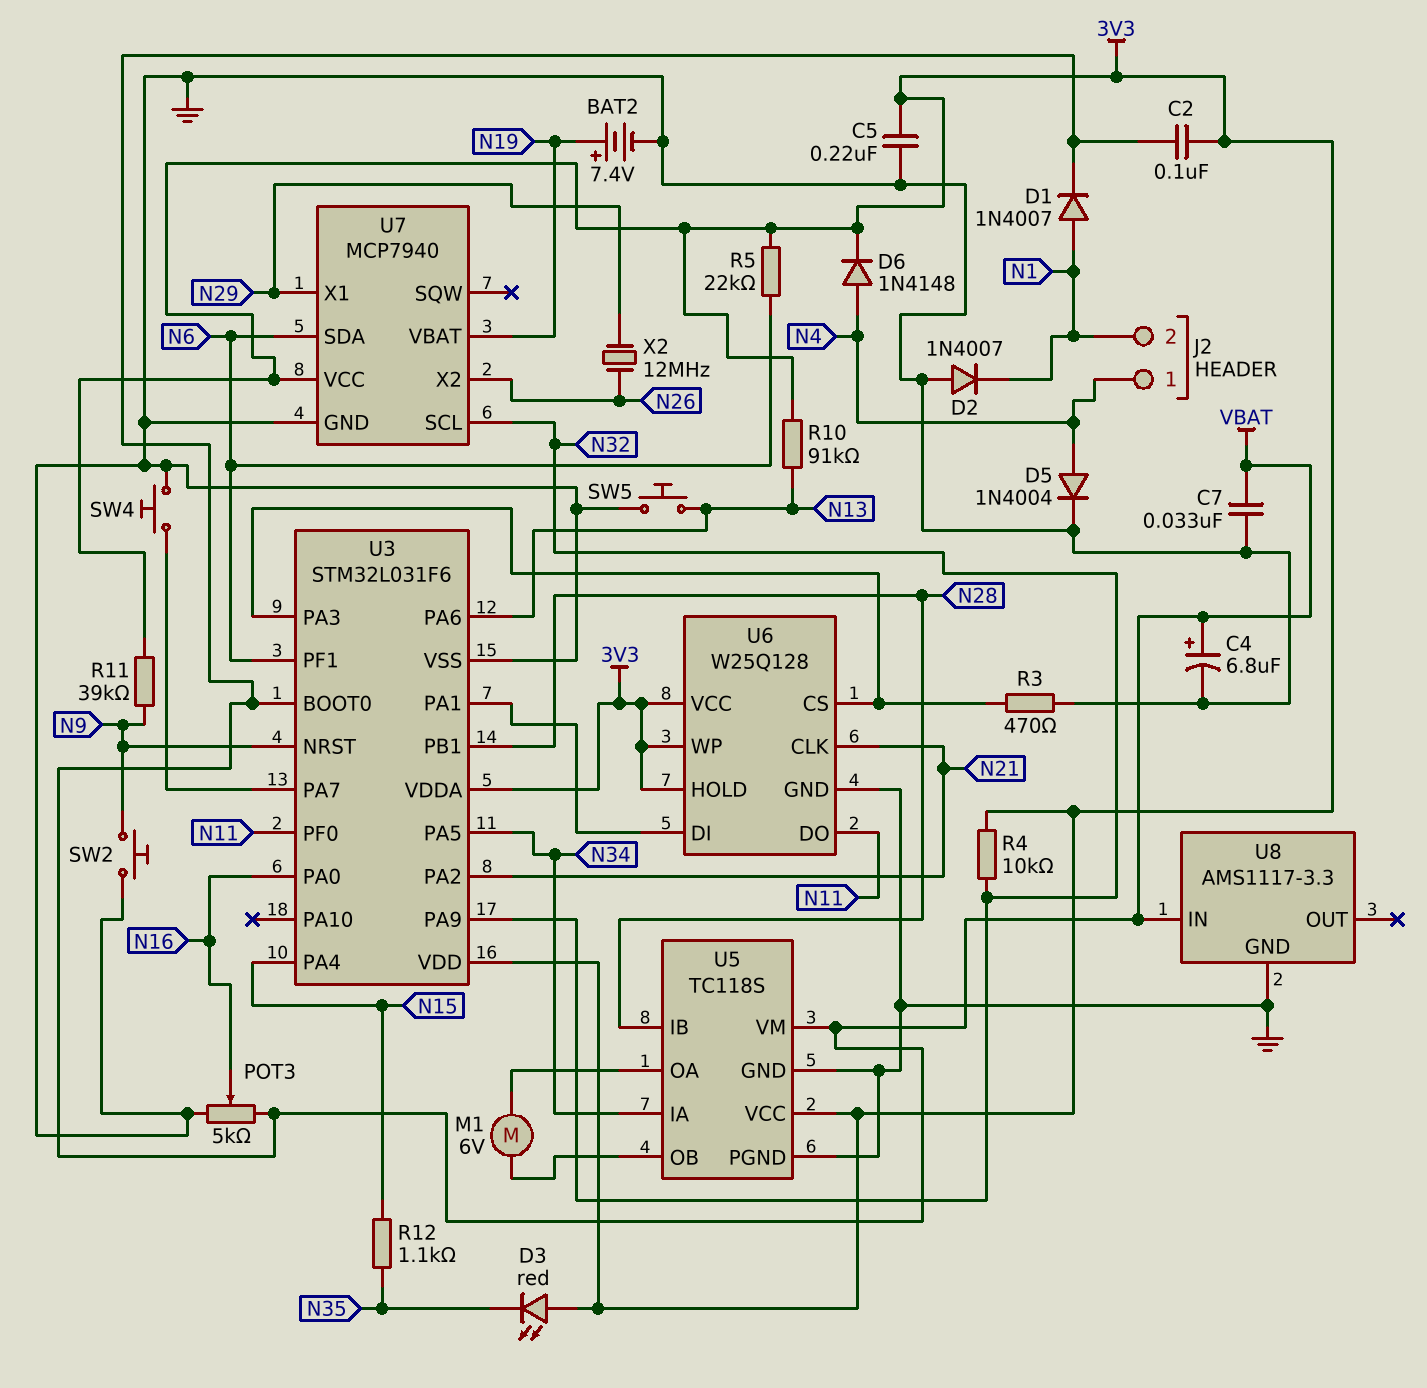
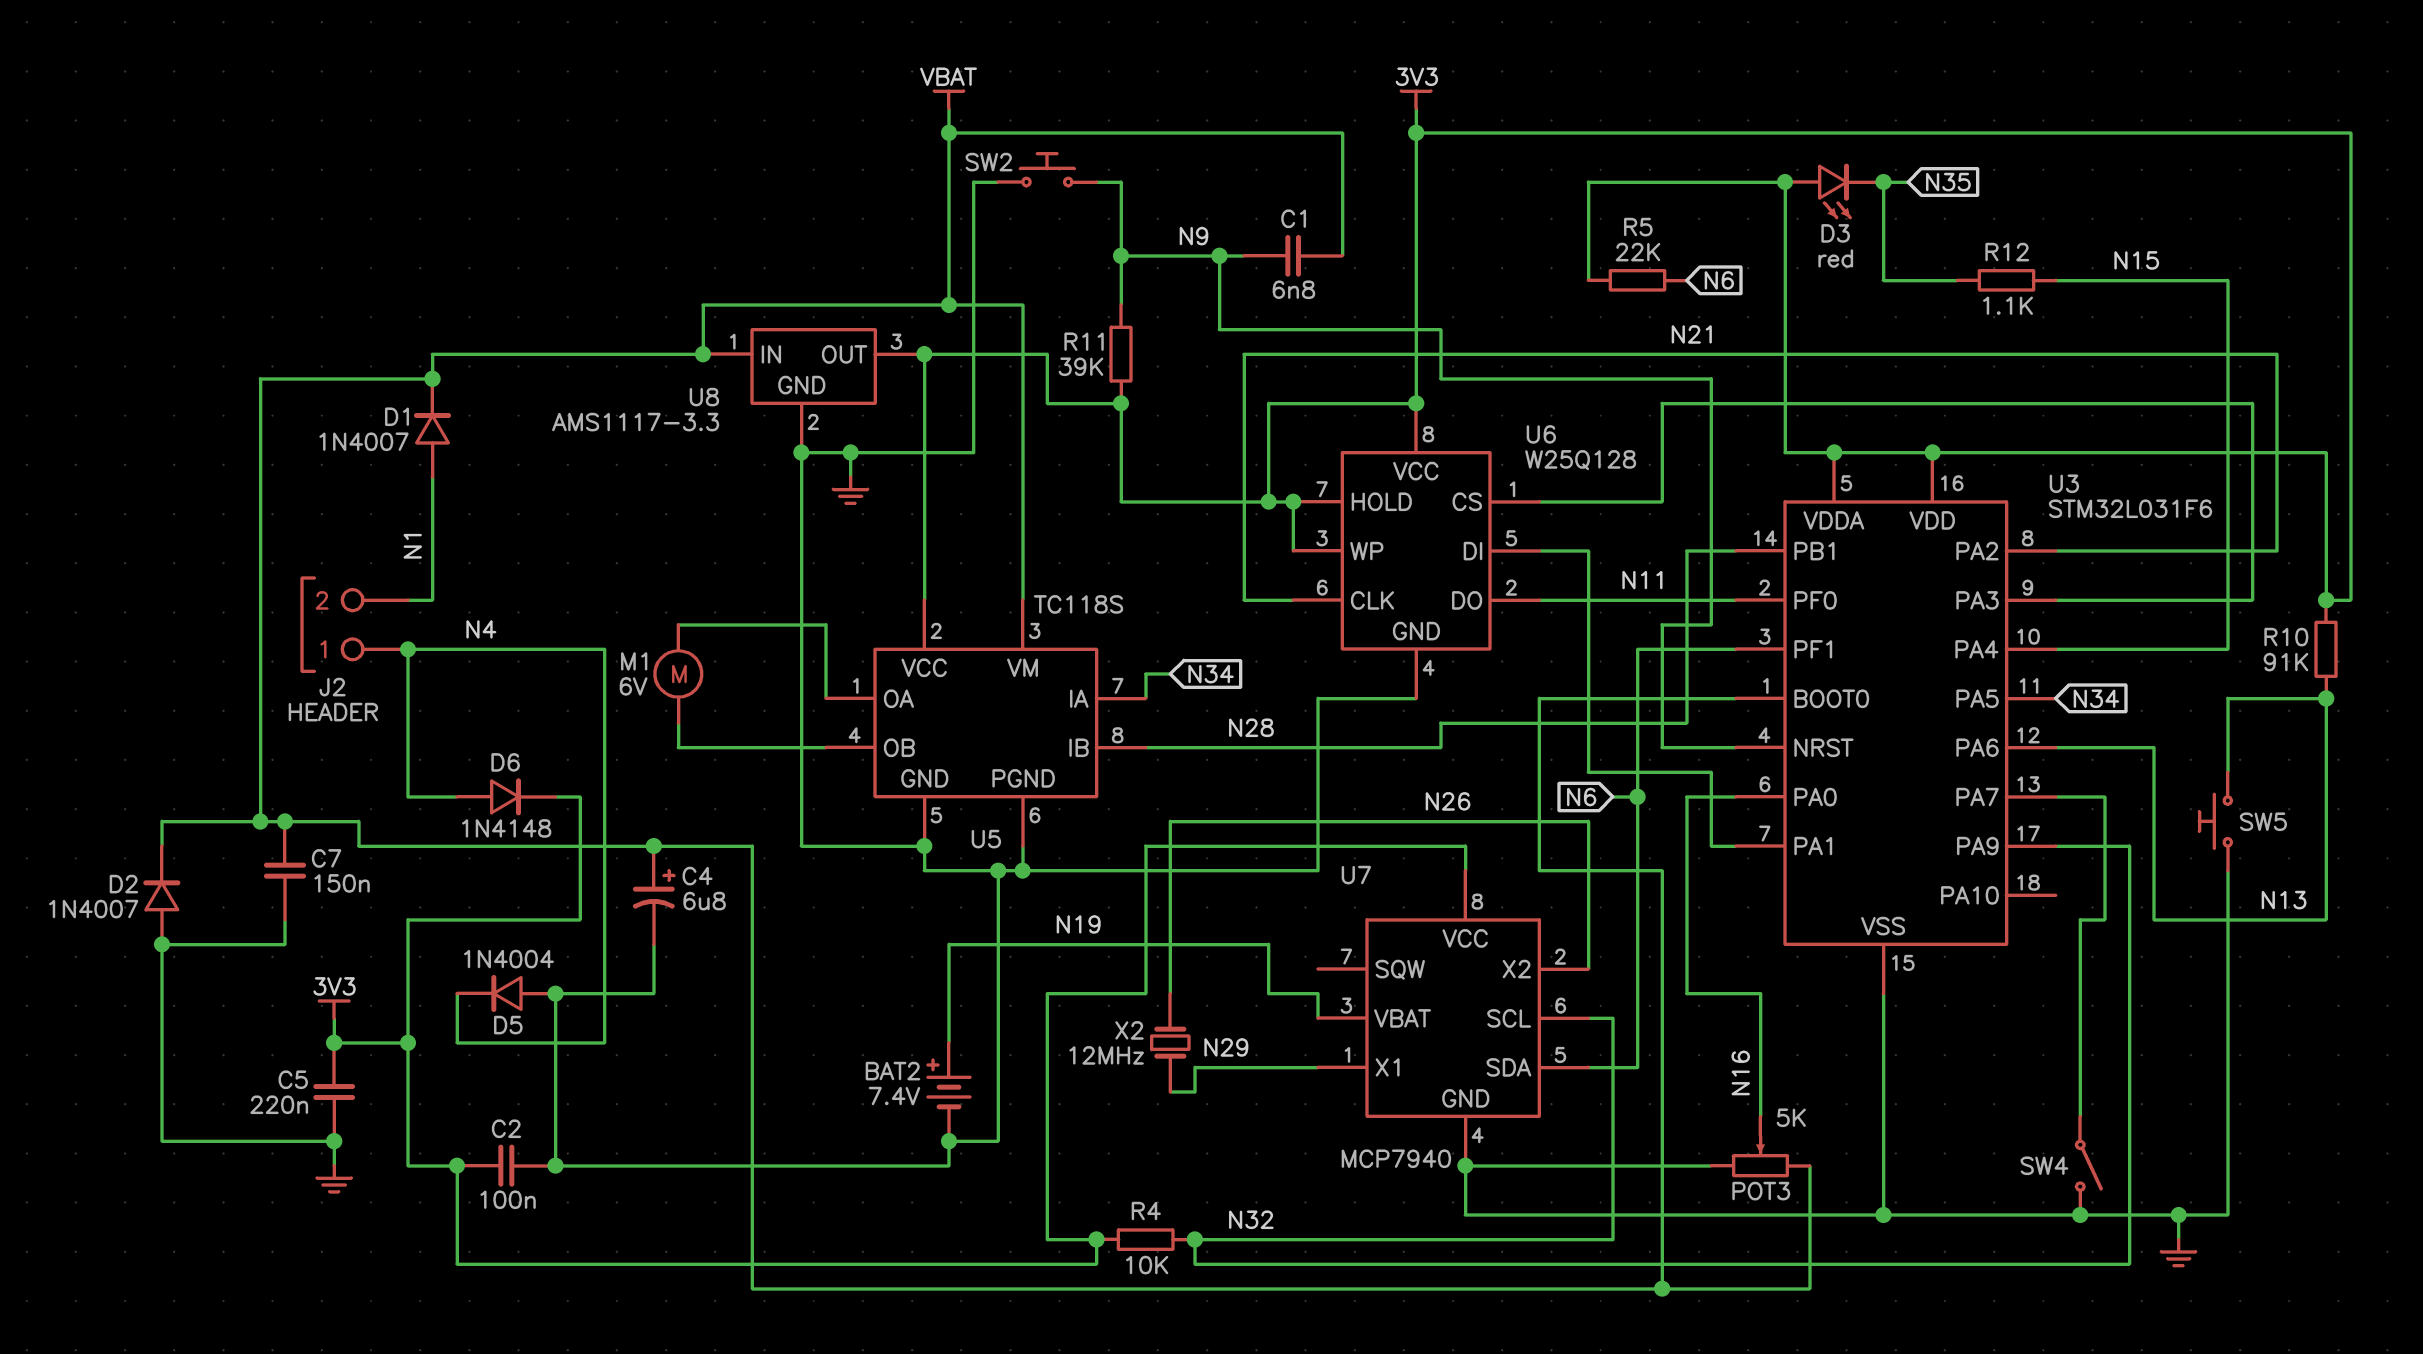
C1: none -> 6.8nF (N9, VBAT)
C2: 100nF (3V3, VBAT) -> 100nF (3V3, GND)
C7: 33nF (GND, VBAT) -> 150nF (GND, VBAT)
D2: diode 1N4007 (A GND, K N1) -> diode 1N4007 (A GND, K VBAT)
D5: diode 1N4004 (A N4, K GND) -> diode 1N4004 (A GND, K N4)
R3: 470 (GND, U3/PA3) -> none
SW4: button (GND, U3/PA7) -> switch (GND, U3/PA7)
U8 pin OUT: none -> 3V3

